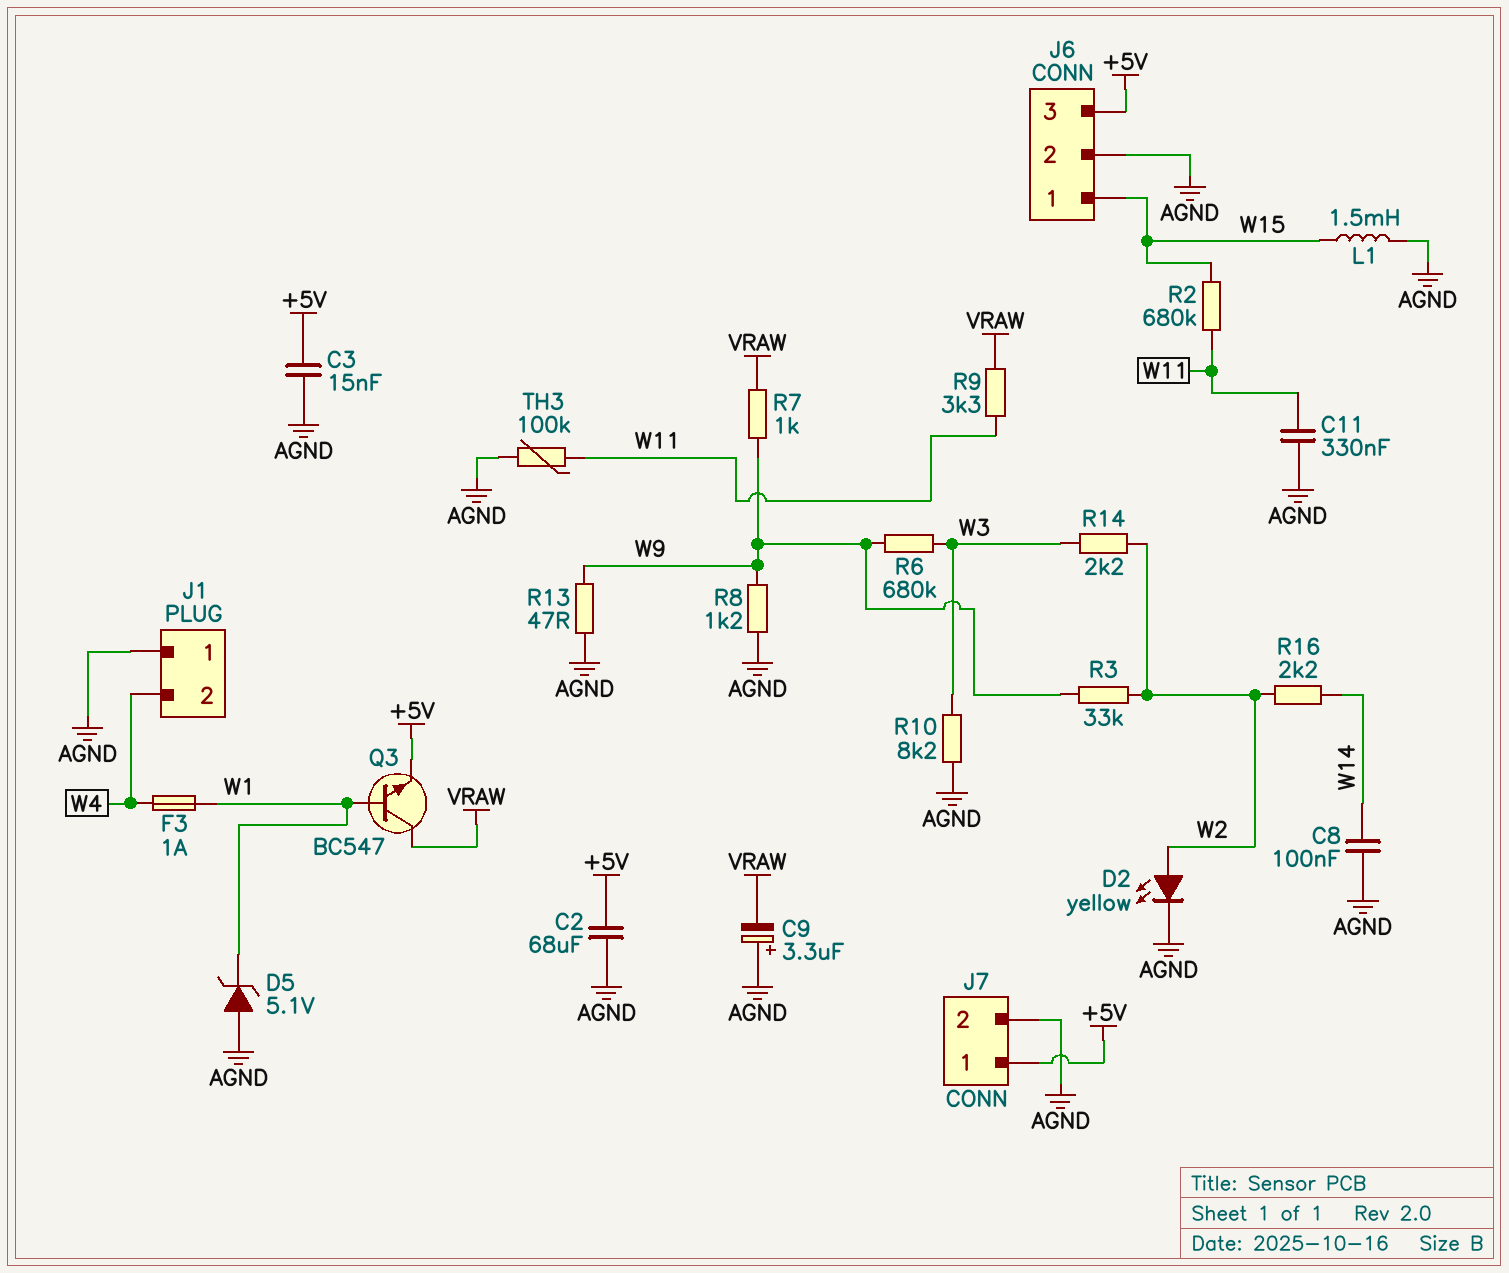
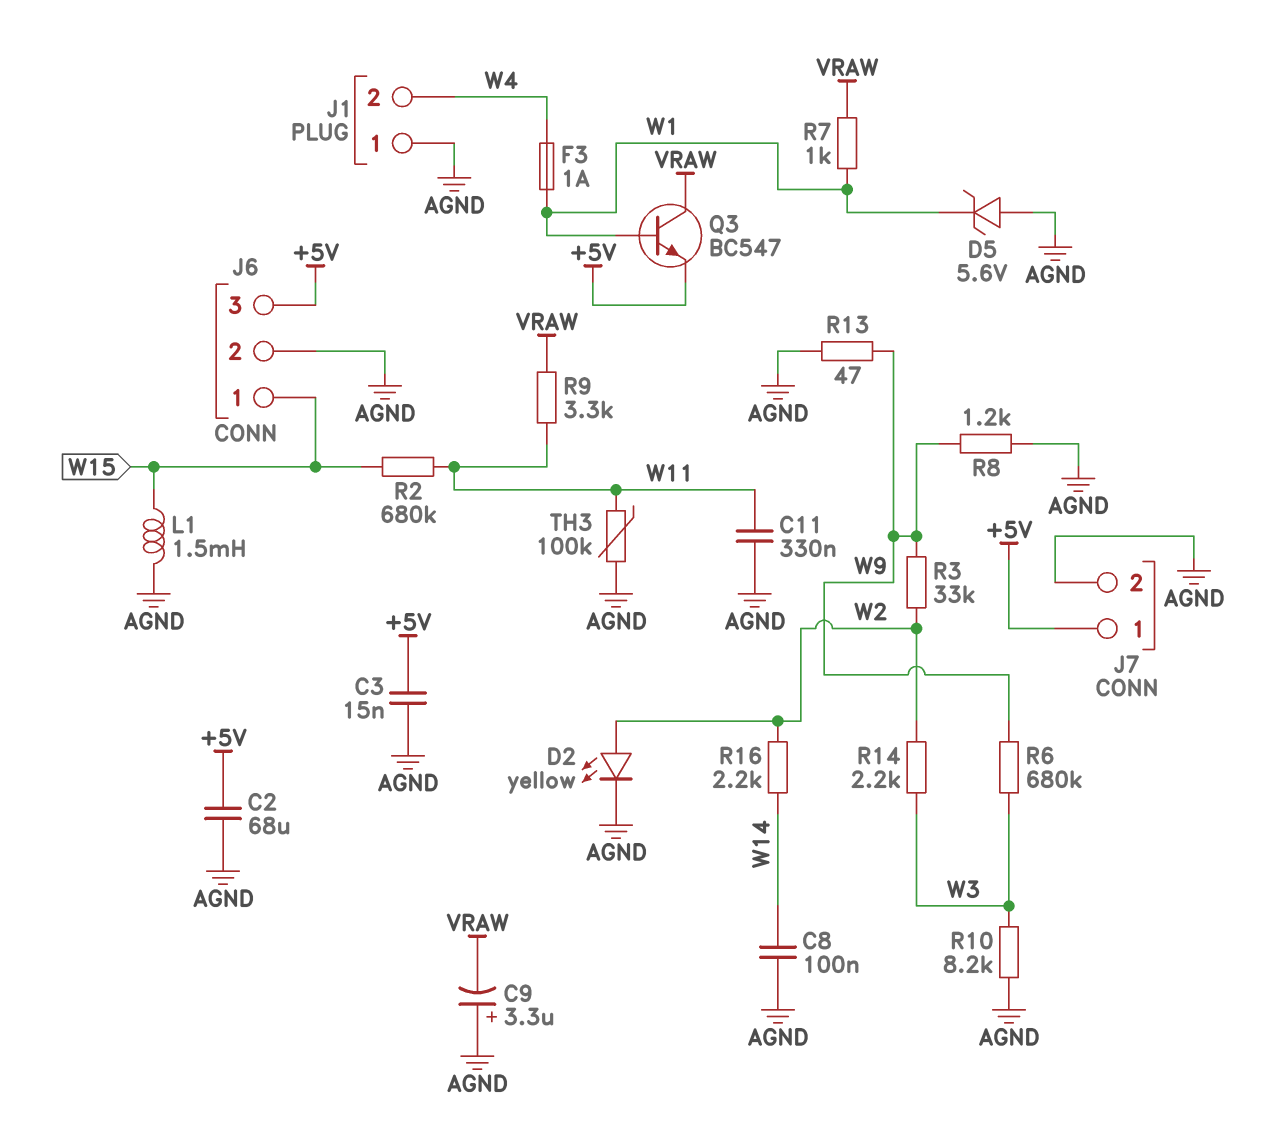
D5: zener 5.1V (A AGND, K W1) -> zener 5.6V (A AGND, K W1)
R7: 1k (VRAW, W9) -> 1k (VRAW, W1)

